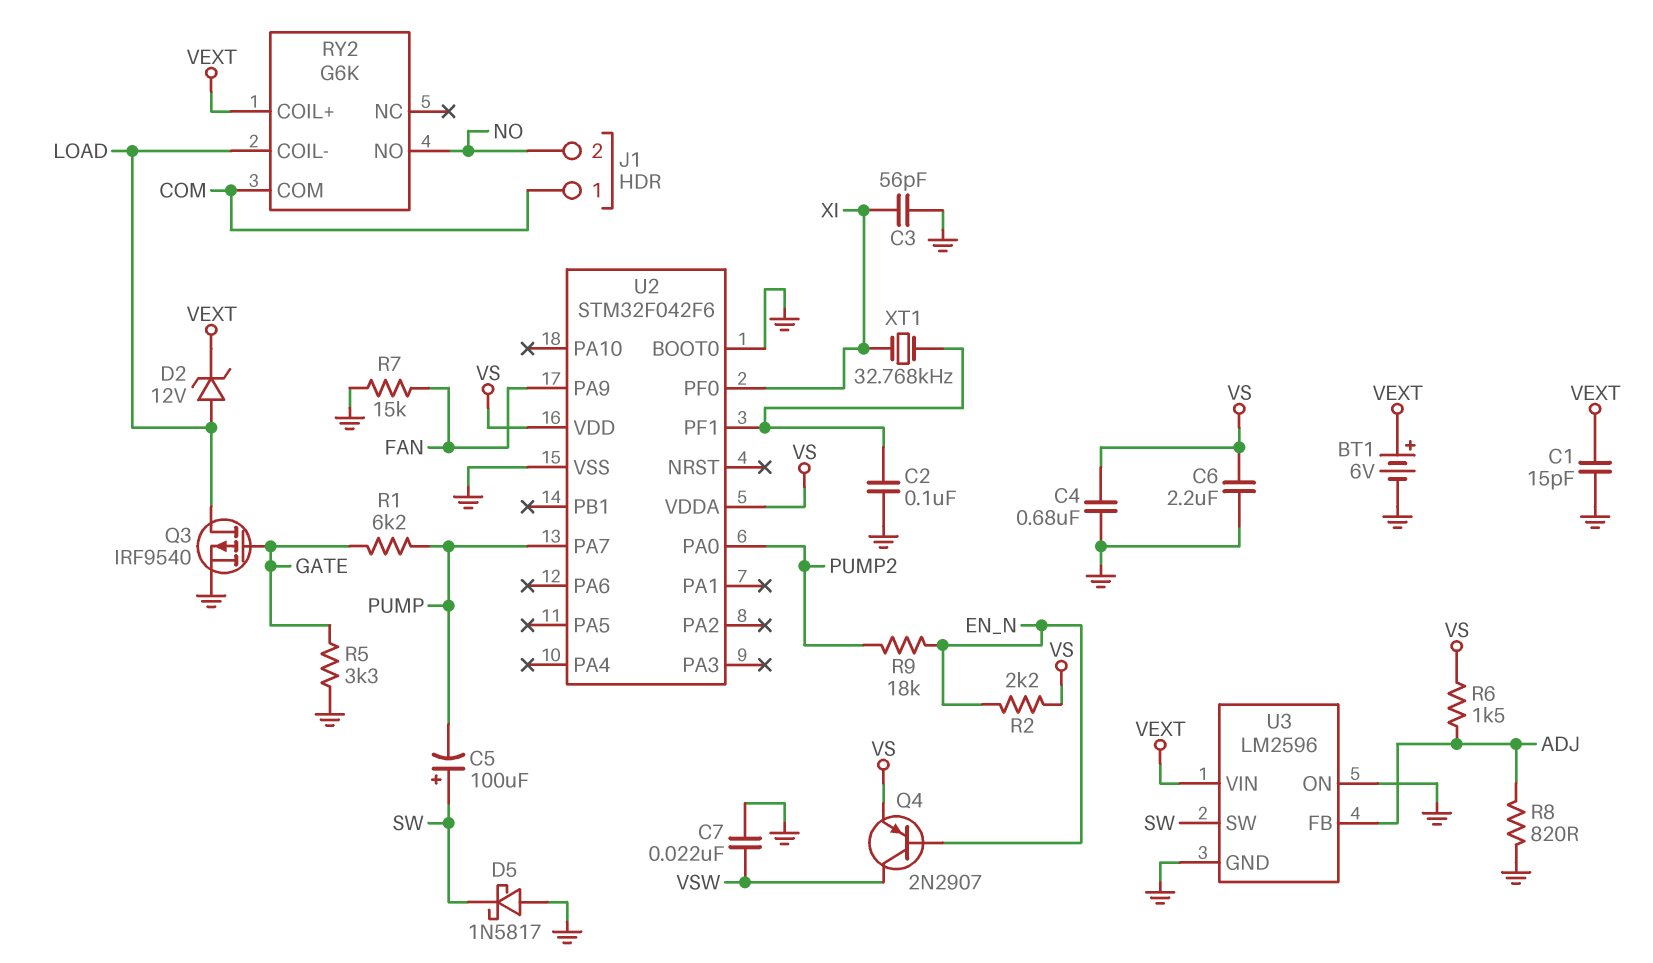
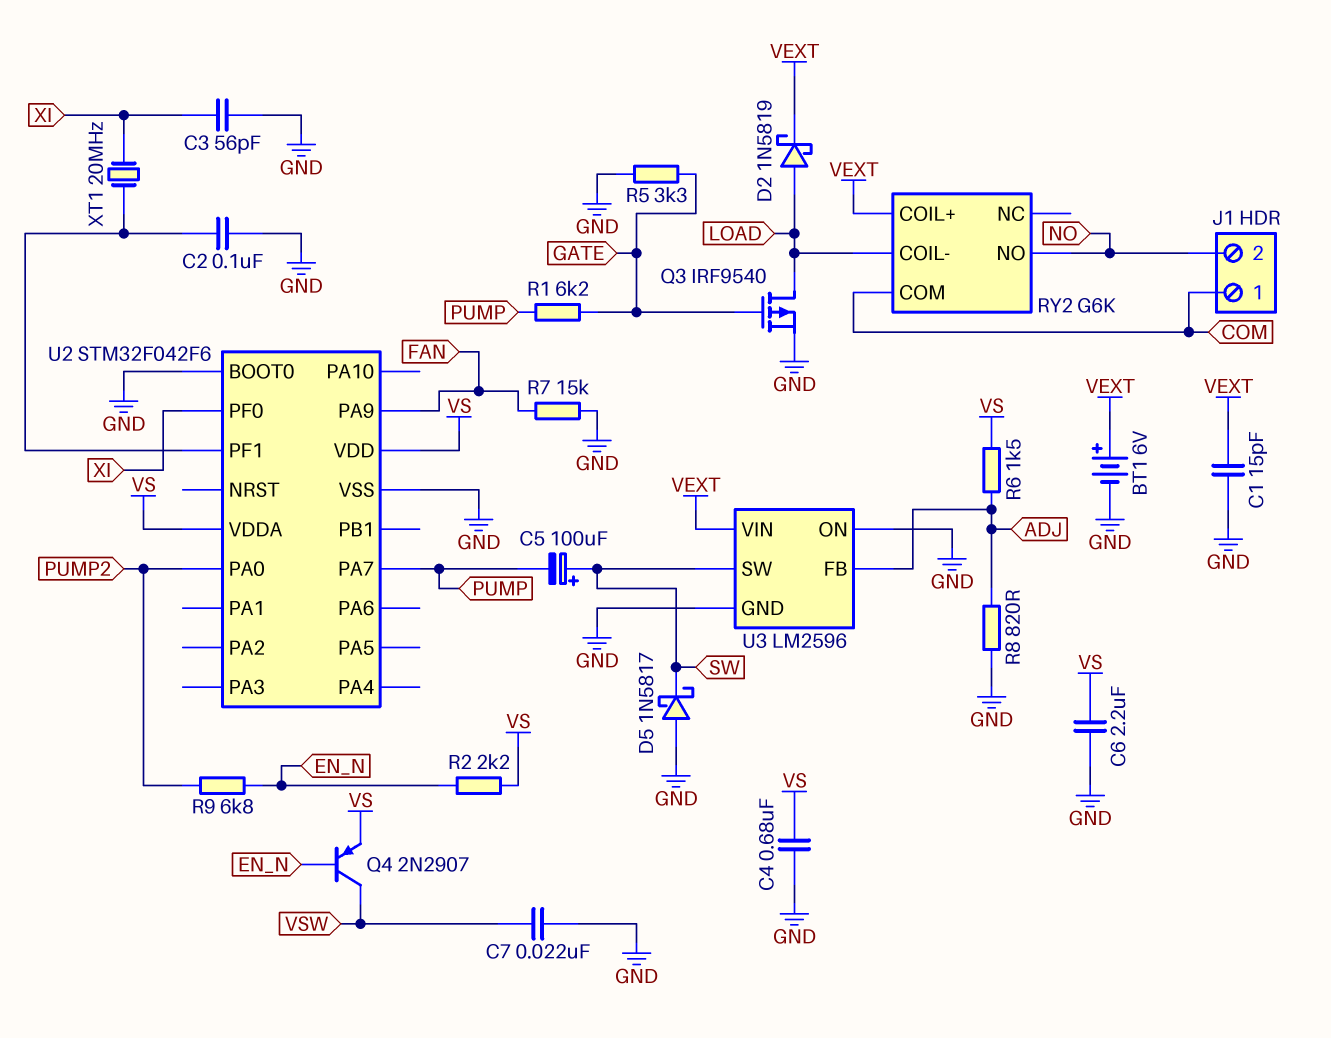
D2: zener 12V (A LOAD, K VEXT) -> schottky 1N5819 (A LOAD, K VEXT)
R9: 18k (EN_N, PUMP2) -> 6.8k (EN_N, PUMP2)
XT1: 32.768kHz (U2/PF1, XI) -> 20MHz (U2/PF1, XI)

